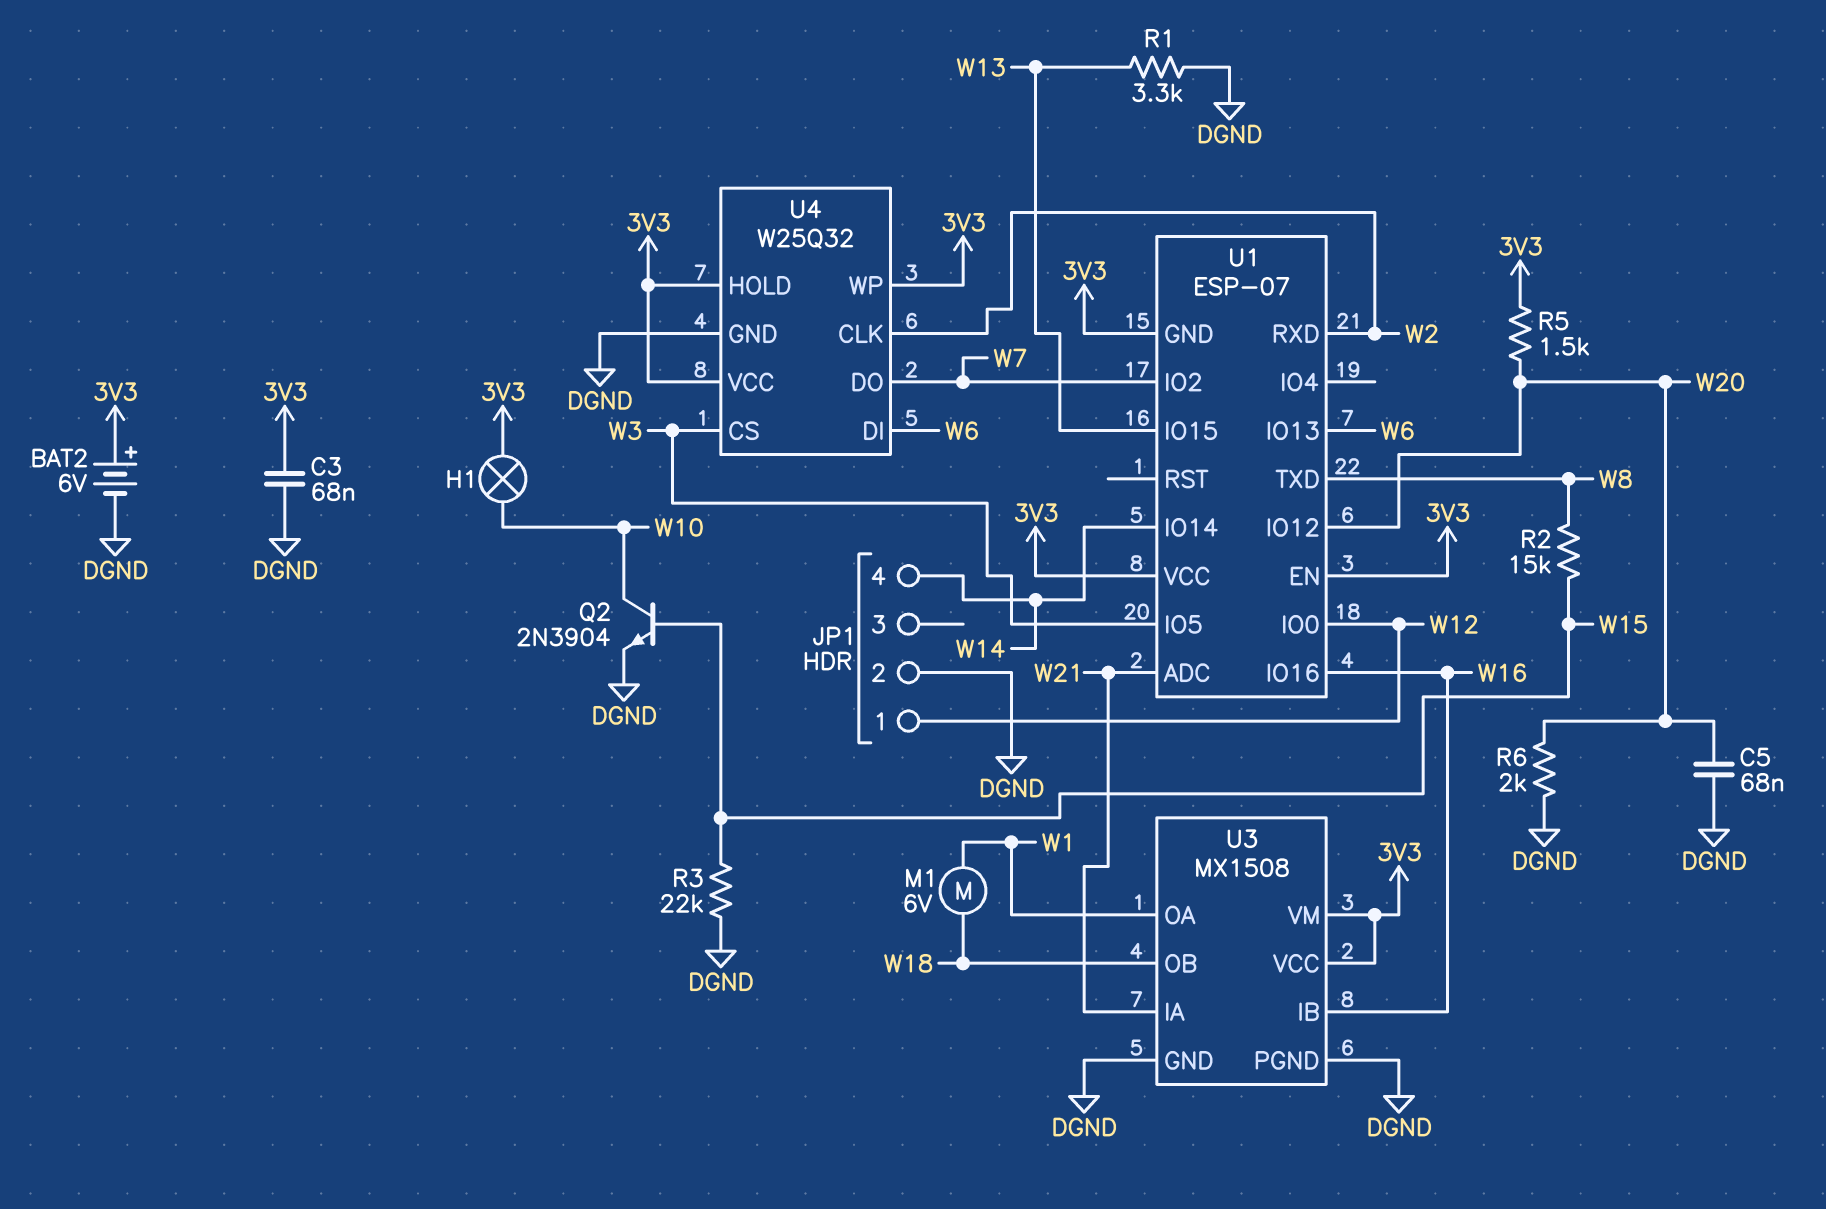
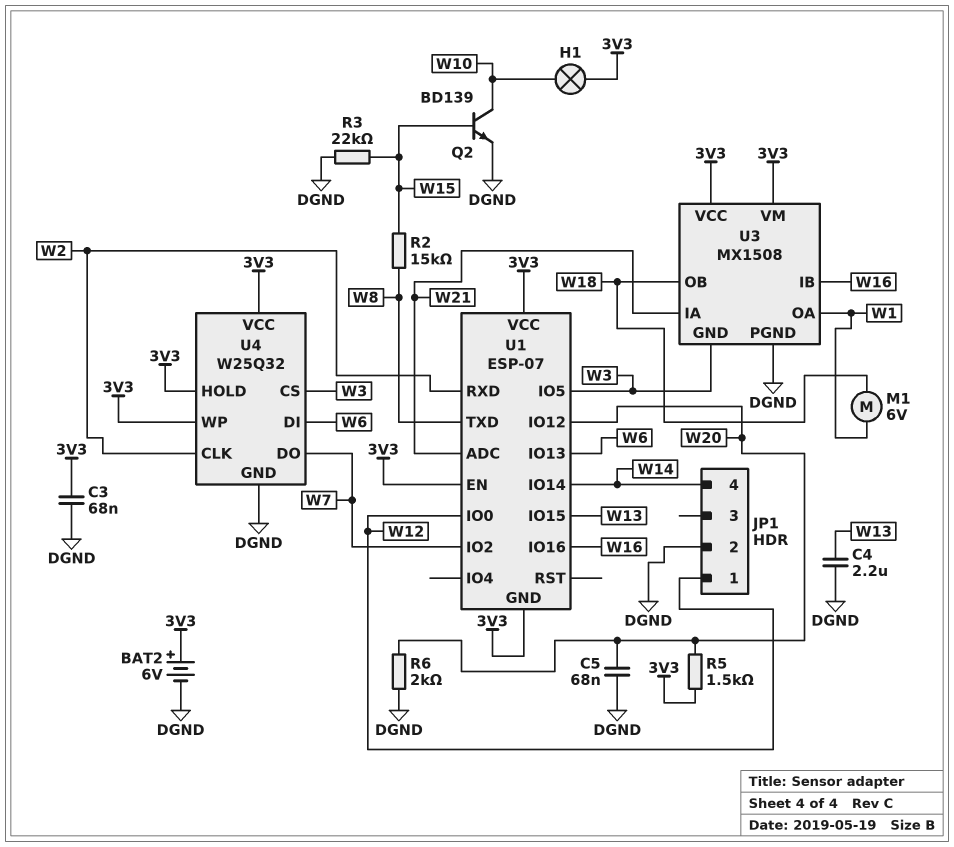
C4: none -> 2.2uF (DGND, W13)
Q2: NPN 2N3904 (B W15, C W10, E DGND) -> NPN BD139 (B W15, C W10, E DGND)
R1: 3.3k (DGND, W13) -> none
U3 pin GND: DGND -> W3

